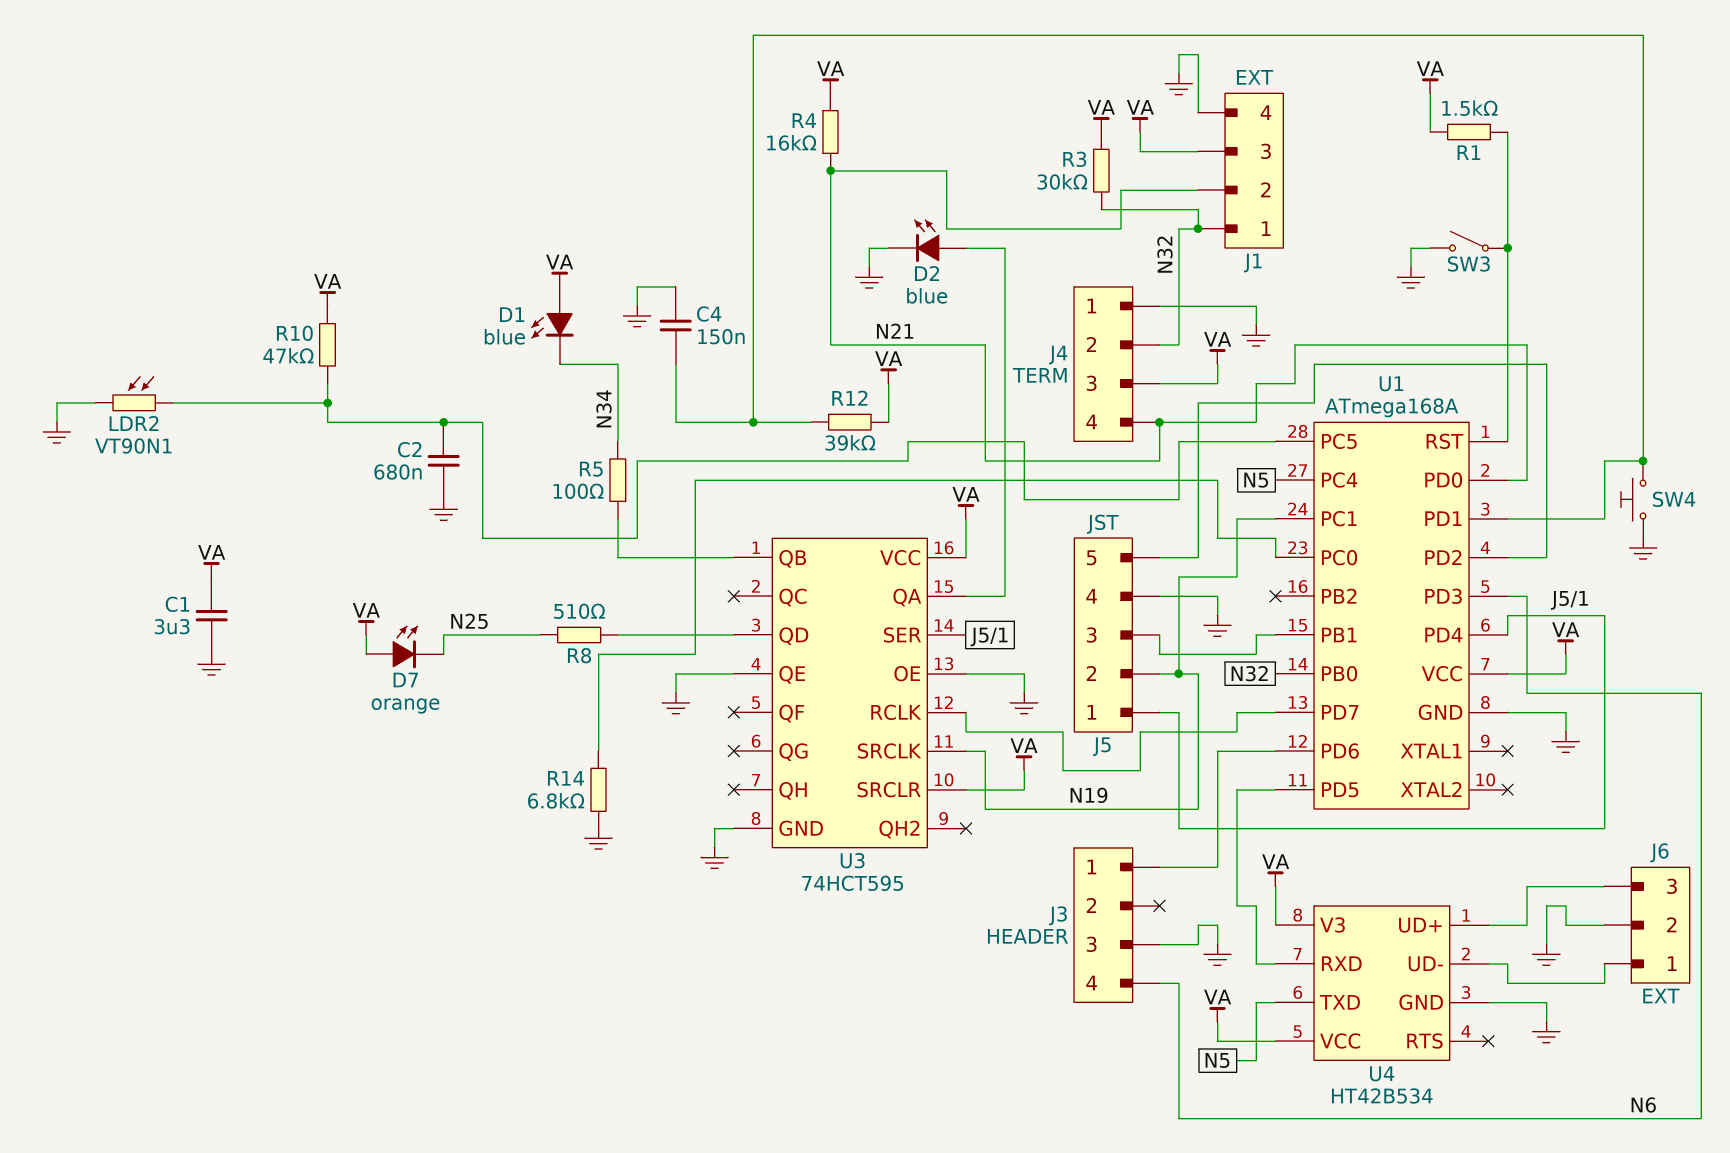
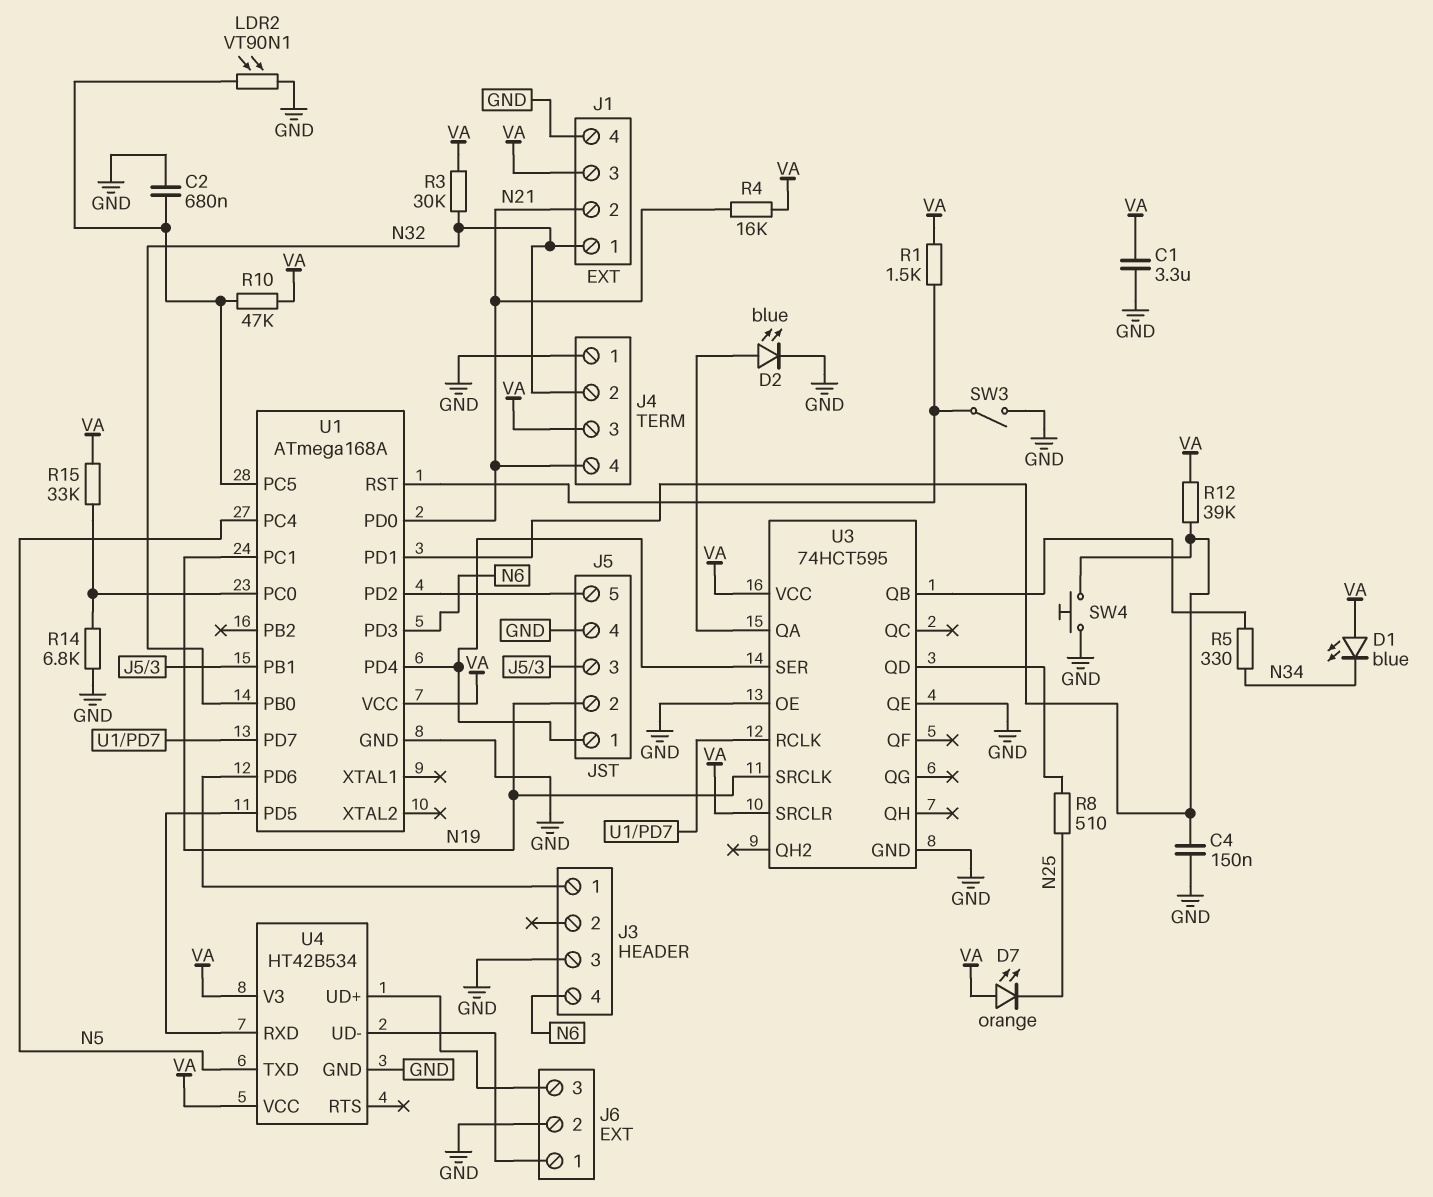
R5: 100 (N34, U3/QB) -> 330 (N34, U3/QB)
R15: none -> 33k (U1/PC0, VA)

